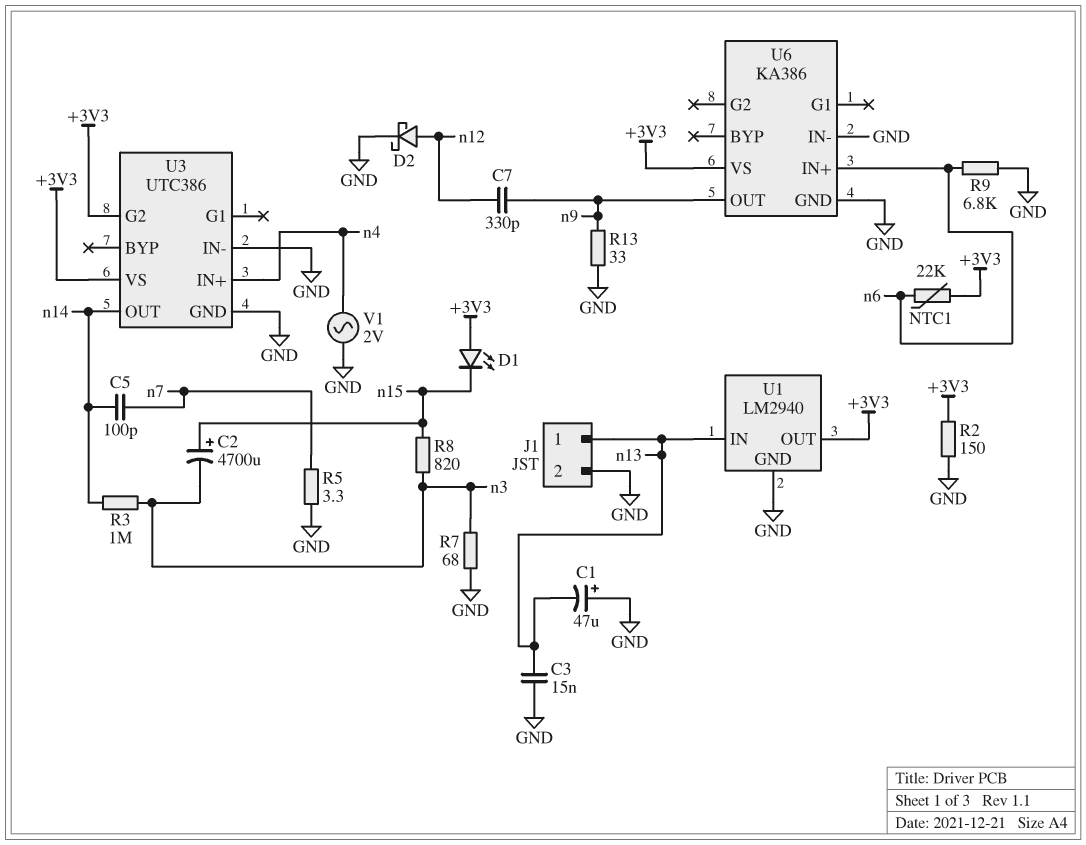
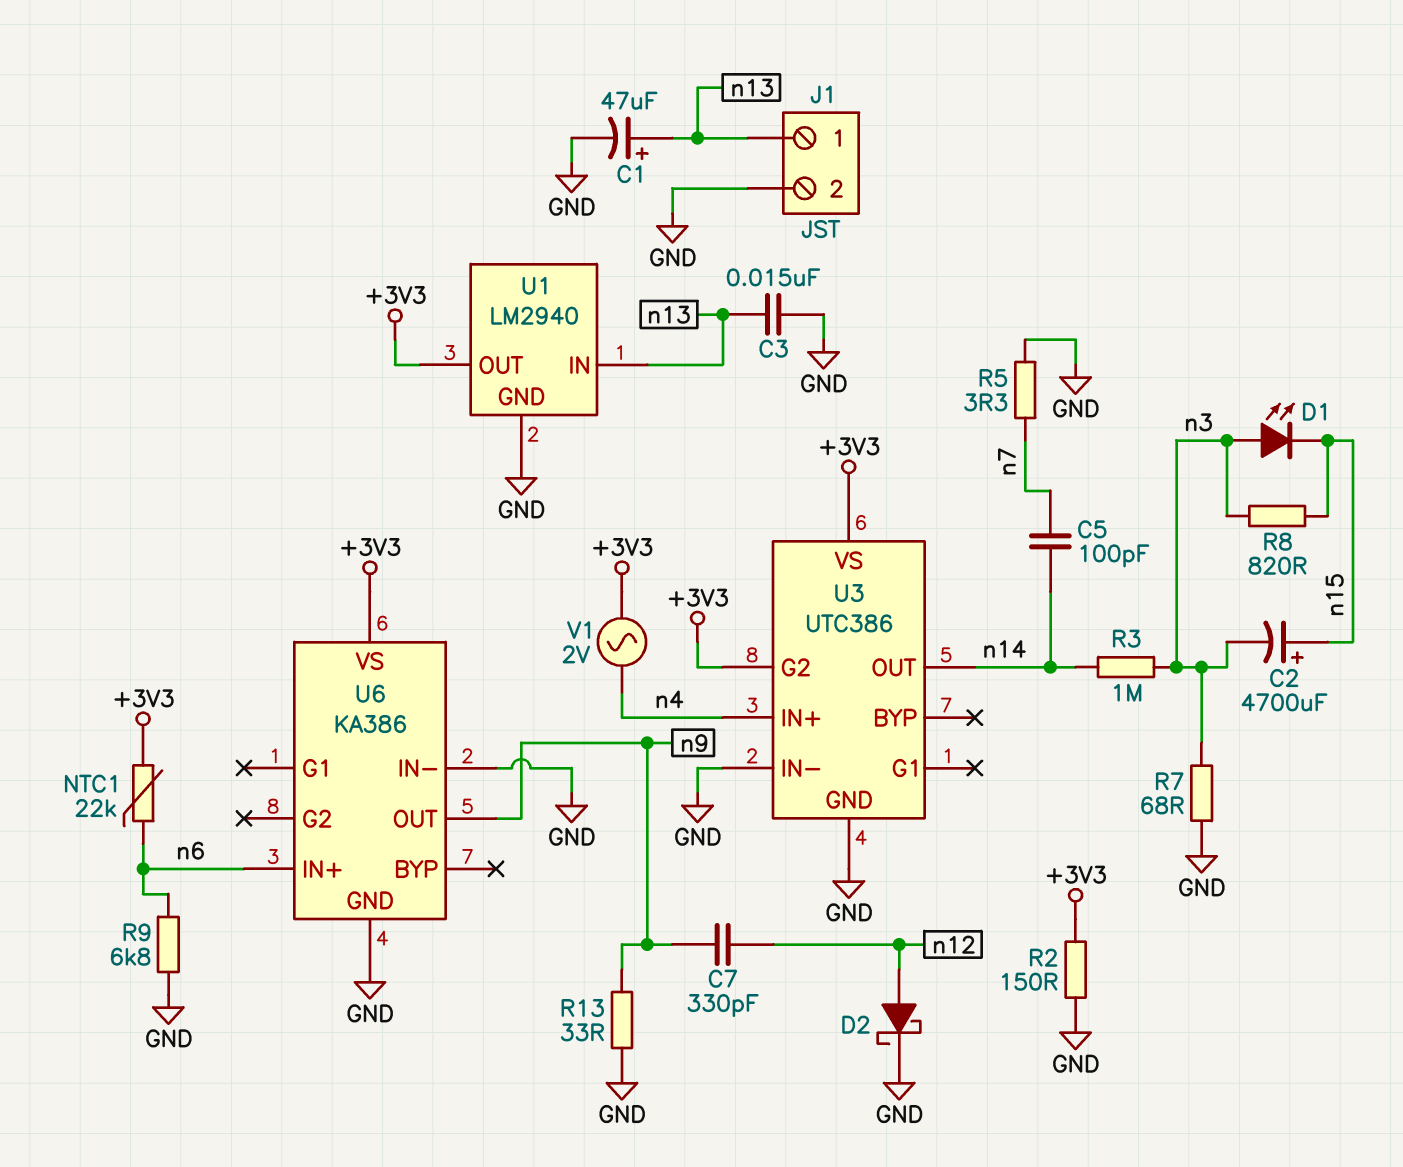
C1: 47uF (plus GND, minus n13) -> 47uF (plus n13, minus GND)
D1: LED (A +3V3, K n15) -> LED (A n3, K n15)
V1: AC 2V (GND, n4) -> AC 2V (+3V3, n4)

